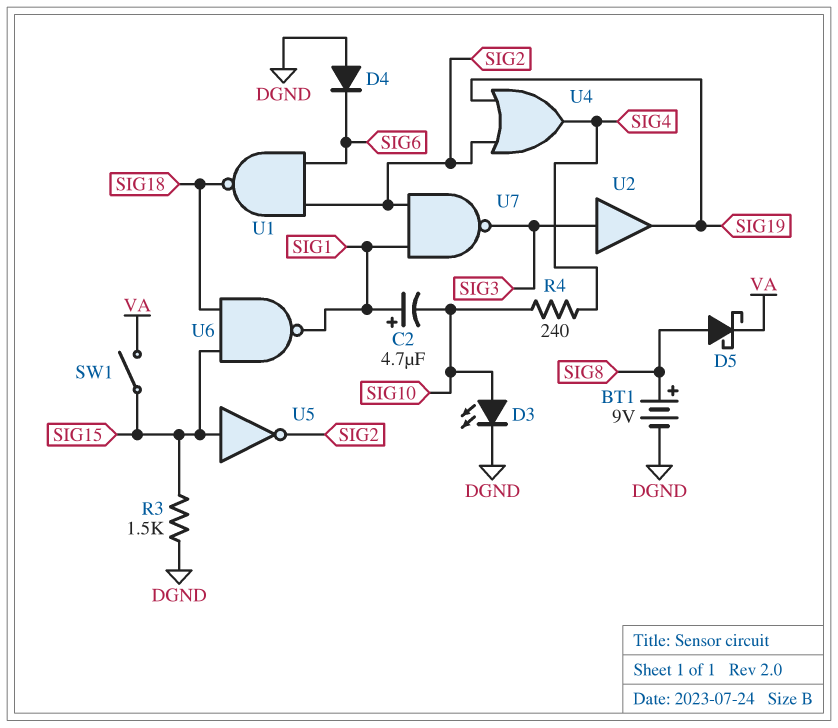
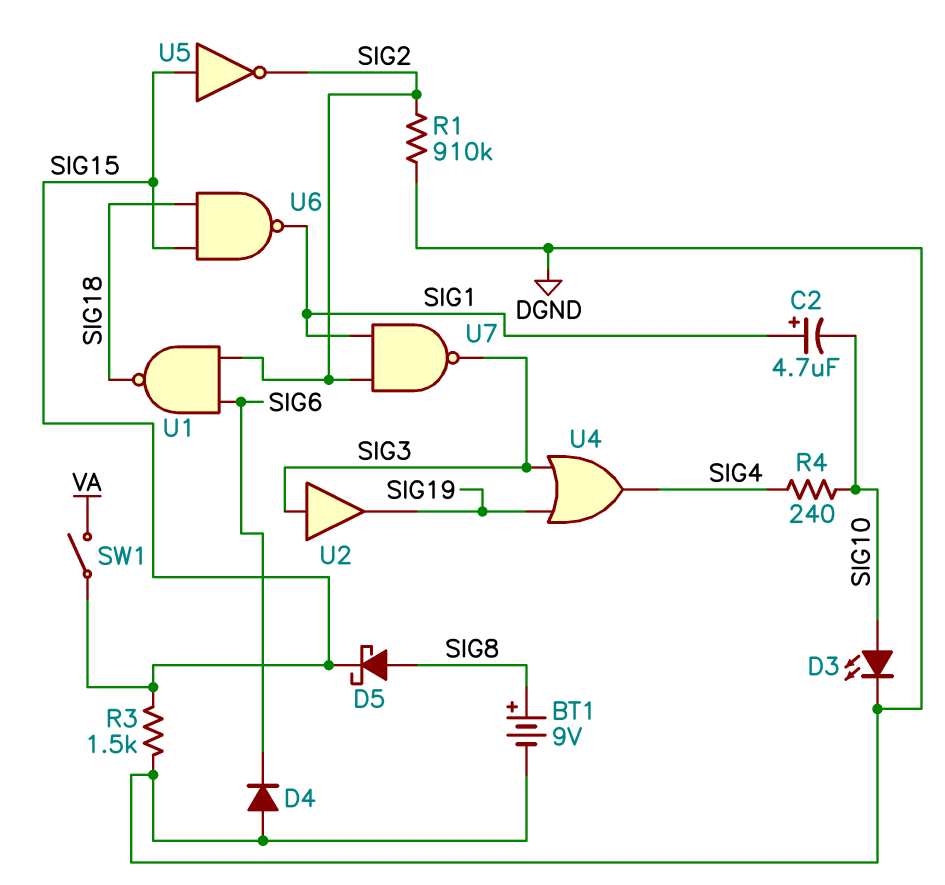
D5: schottky (A SIG8, K VA) -> schottky (A SIG8, K SIG15)
R1: none -> 910k (DGND, SIG2)
U4: OR (in SIG2, in SIG19, out SIG4) -> OR (in SIG3, in SIG19, out SIG4)

